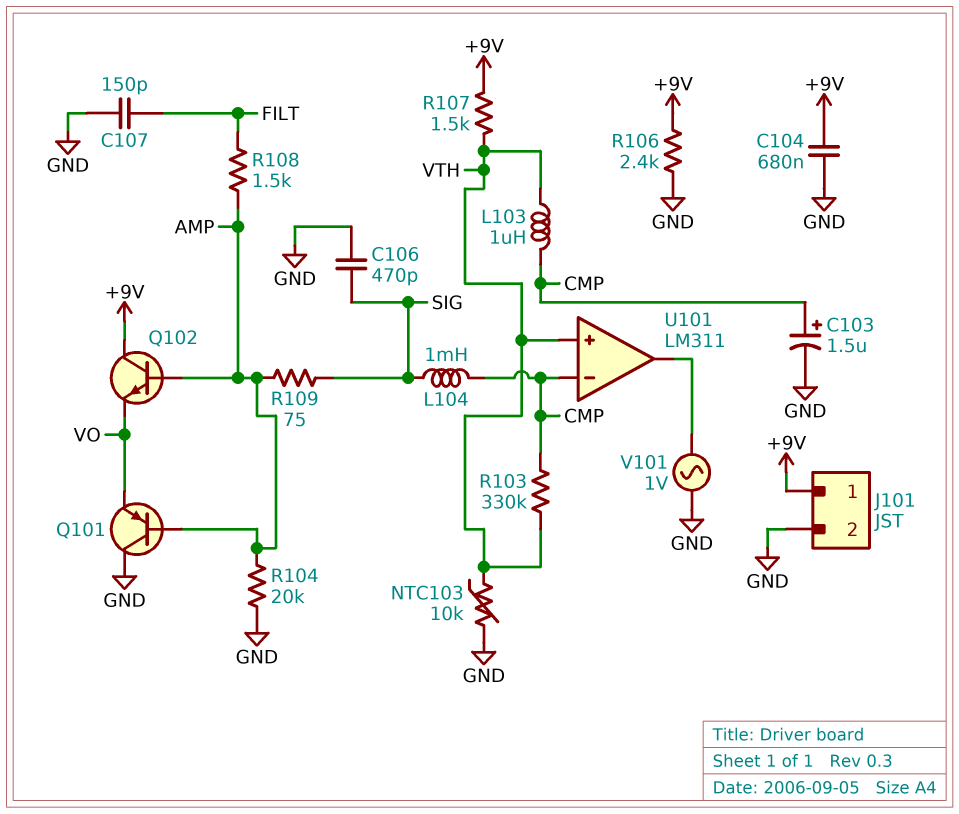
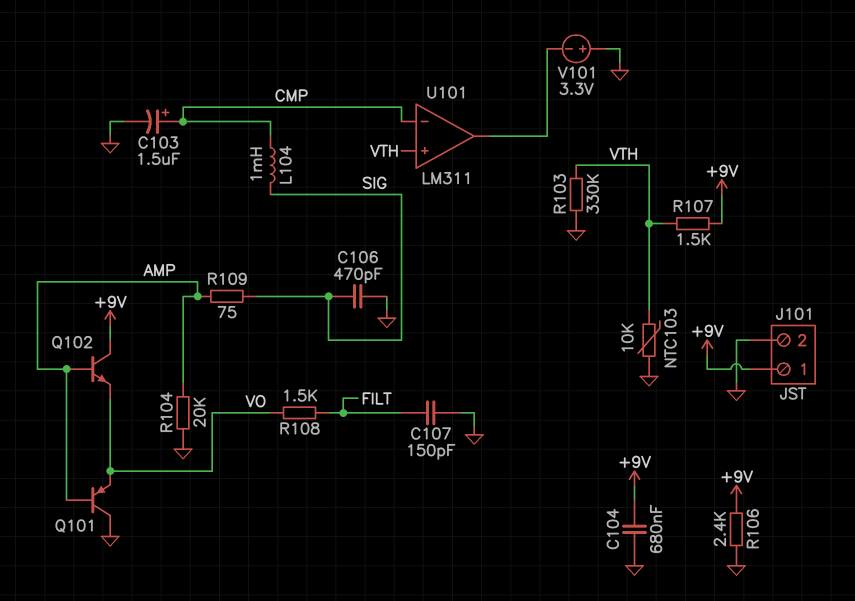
L103: 1uH (CMP, VTH) -> none
R103: 330k (CMP, VTH) -> 330k (GND, VTH)
R108: 1.5k (AMP, FILT) -> 1.5k (FILT, VO)
V101: AC 1V (GND, U101/out) -> 3.3V (plus GND, minus U101/out)

